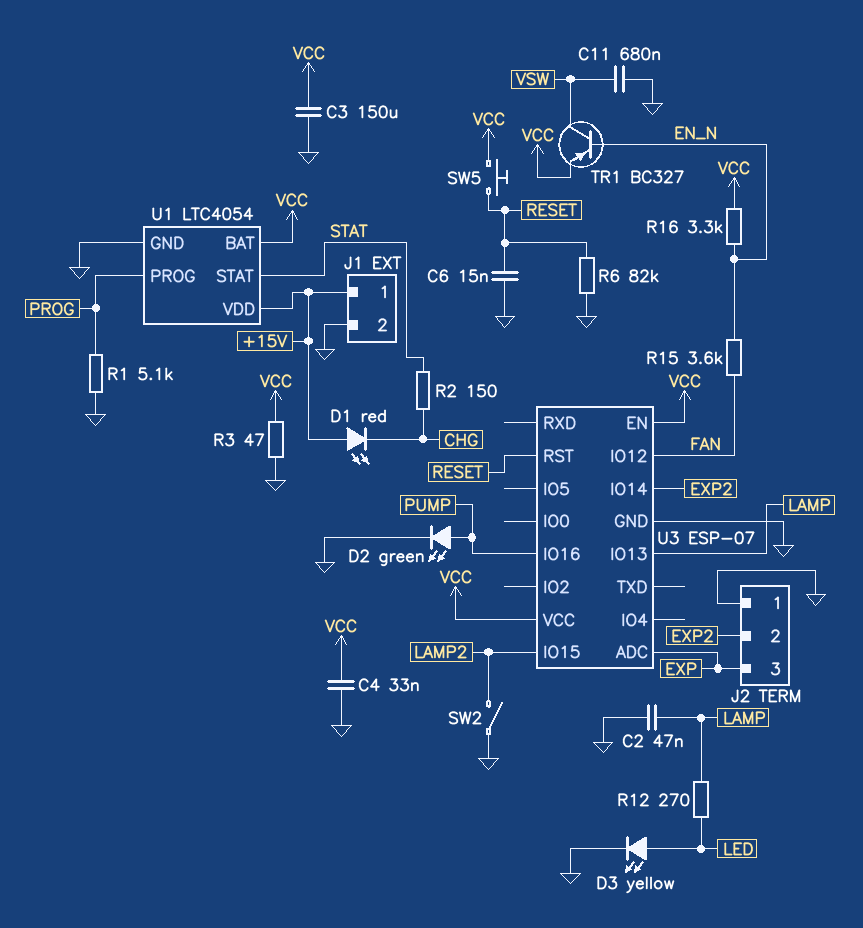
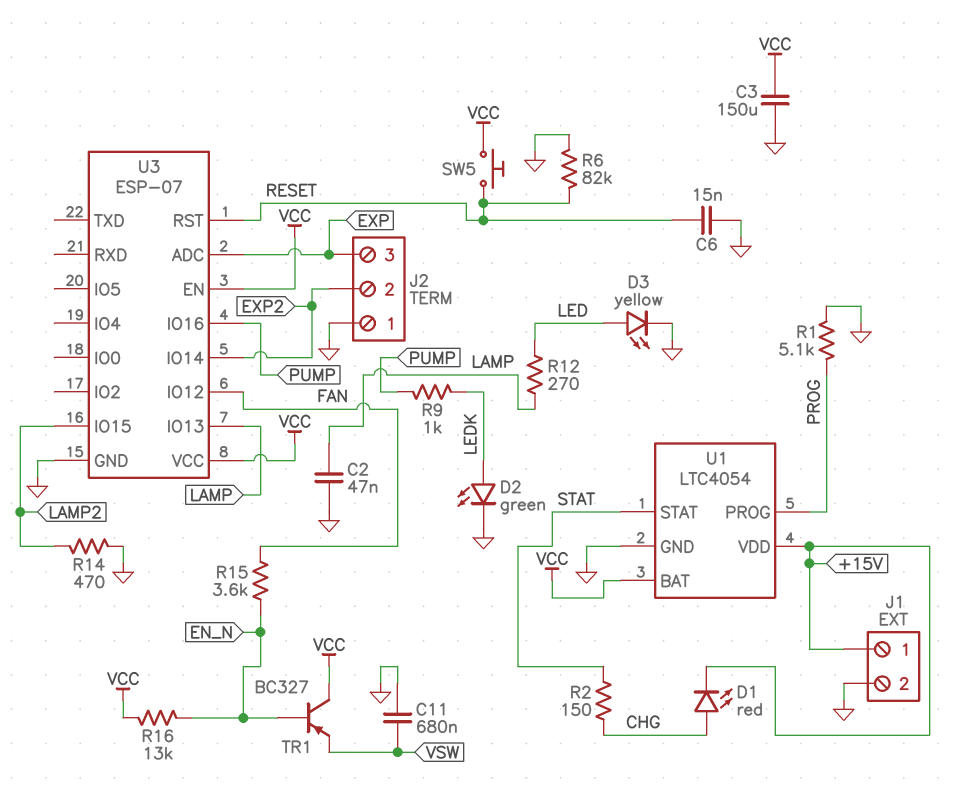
C4: 33nF (GND, VCC) -> none
D1: LED red (A +15V, K CHG) -> LED red (A CHG, K +15V)
D2: LED green (A PUMP, K GND) -> LED green (A LEDK, K GND)
R3: 47 (GND, VCC) -> none
R9: none -> 1k (LEDK, PUMP)
R14: none -> 470 (GND, LAMP2)
R16: 3.3k (EN_N, VCC) -> 13k (EN_N, VCC)
SW2: switch (GND, LAMP2) -> none
TR1: PNP BC327 (B EN_N, C VSW, E VCC) -> PNP BC327 (B EN_N, C VCC, E VSW)

